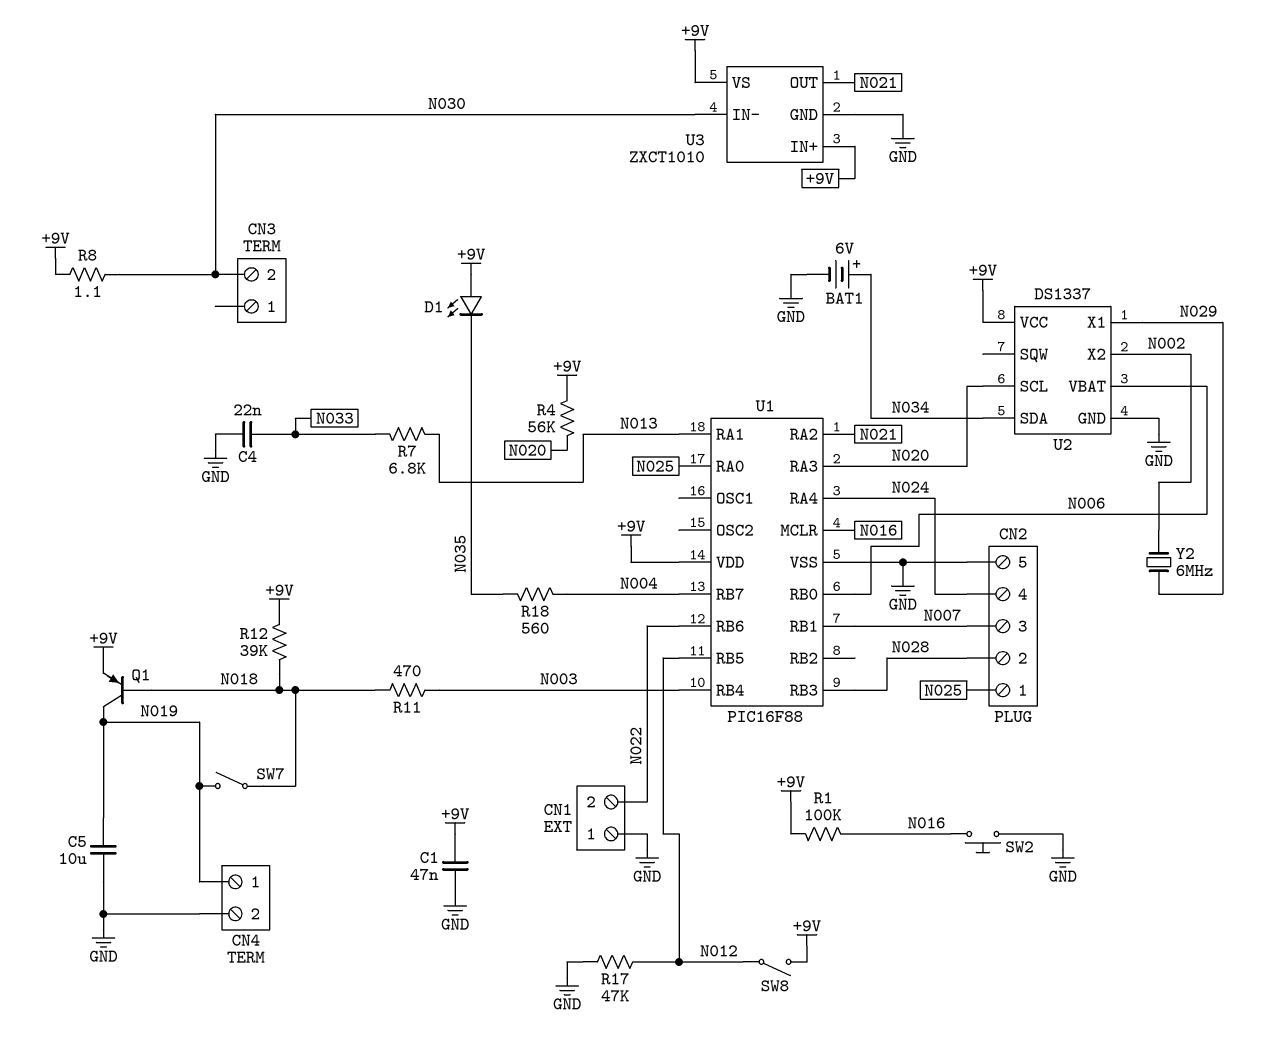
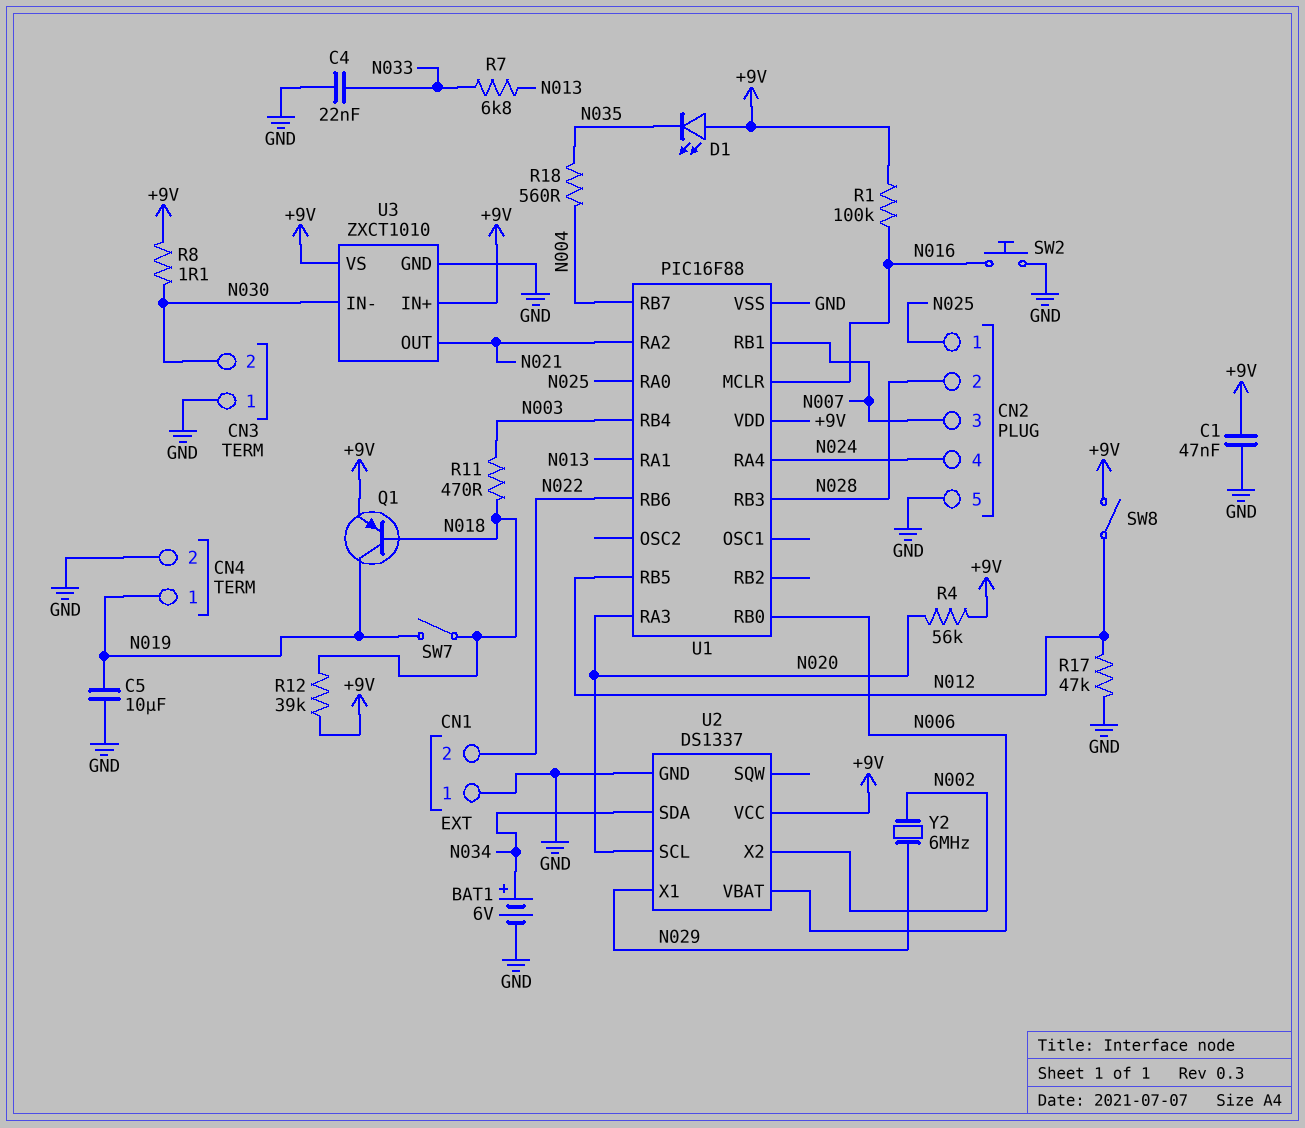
CN3 pin 1: none -> GND

